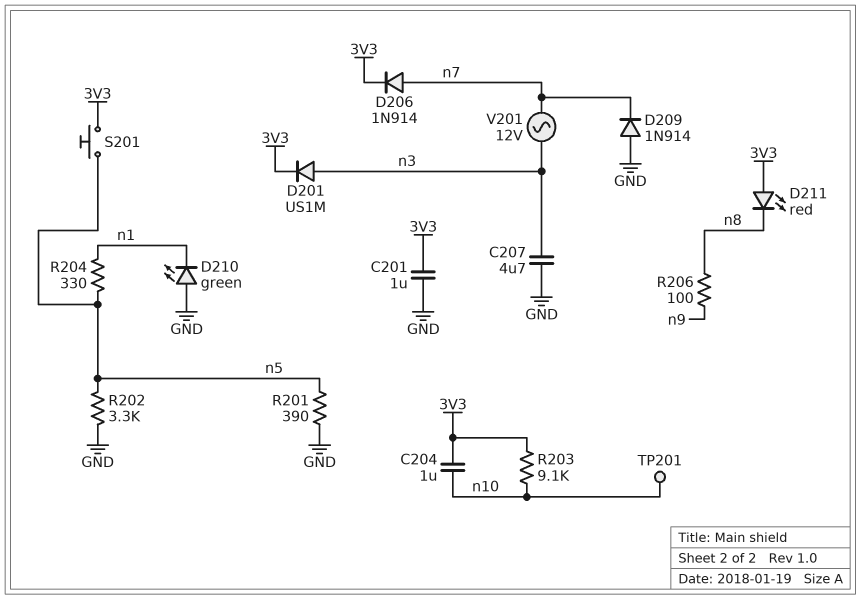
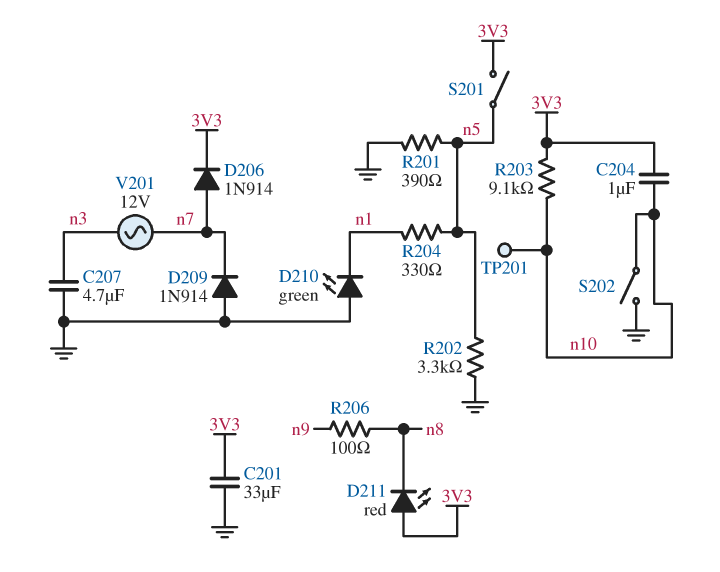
C201: 1uF (3V3, GND) -> 33uF (3V3, GND)
D201: diode US1M (A n3, K 3V3) -> none
S201: button (3V3, n5) -> switch (3V3, n5)
S202: none -> switch (GND, n10)

